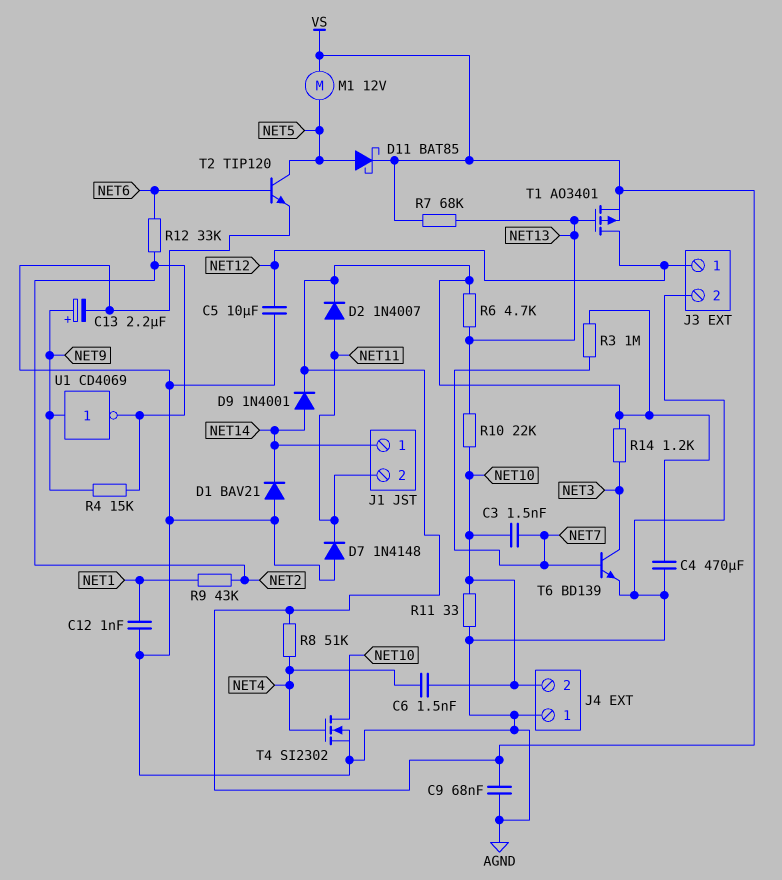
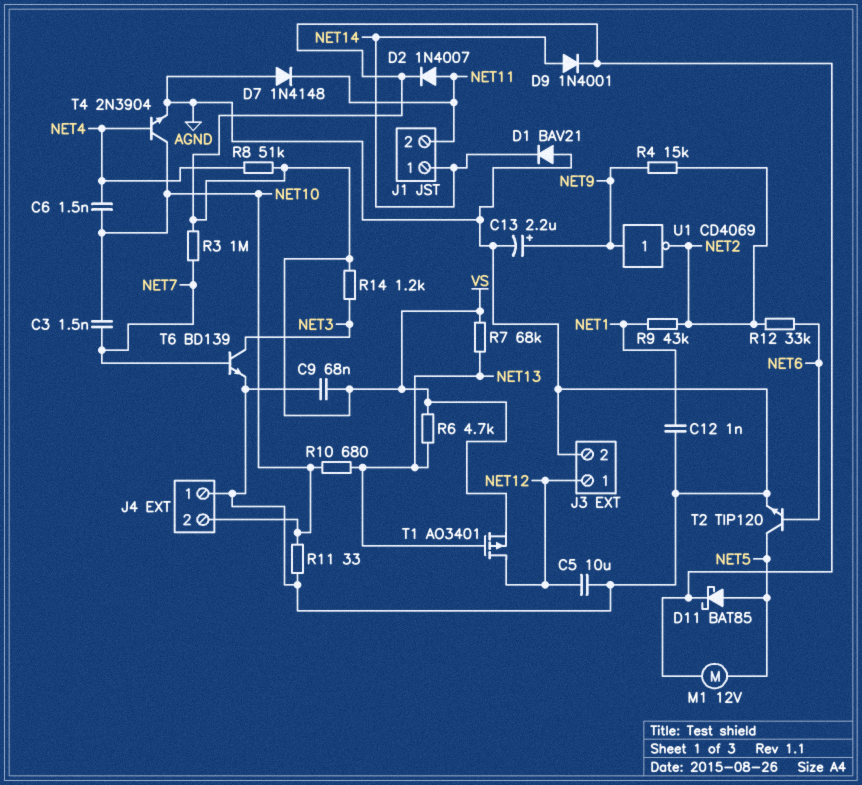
C4: 470uF (AGND, VS) -> none
R10: 22k (NET10, NET13) -> 680 (NET10, NET13)
T4: NMOS SI2302 (G NET4, D NET10, S AGND) -> NPN 2N3904 (B NET4, C NET10, E AGND)

